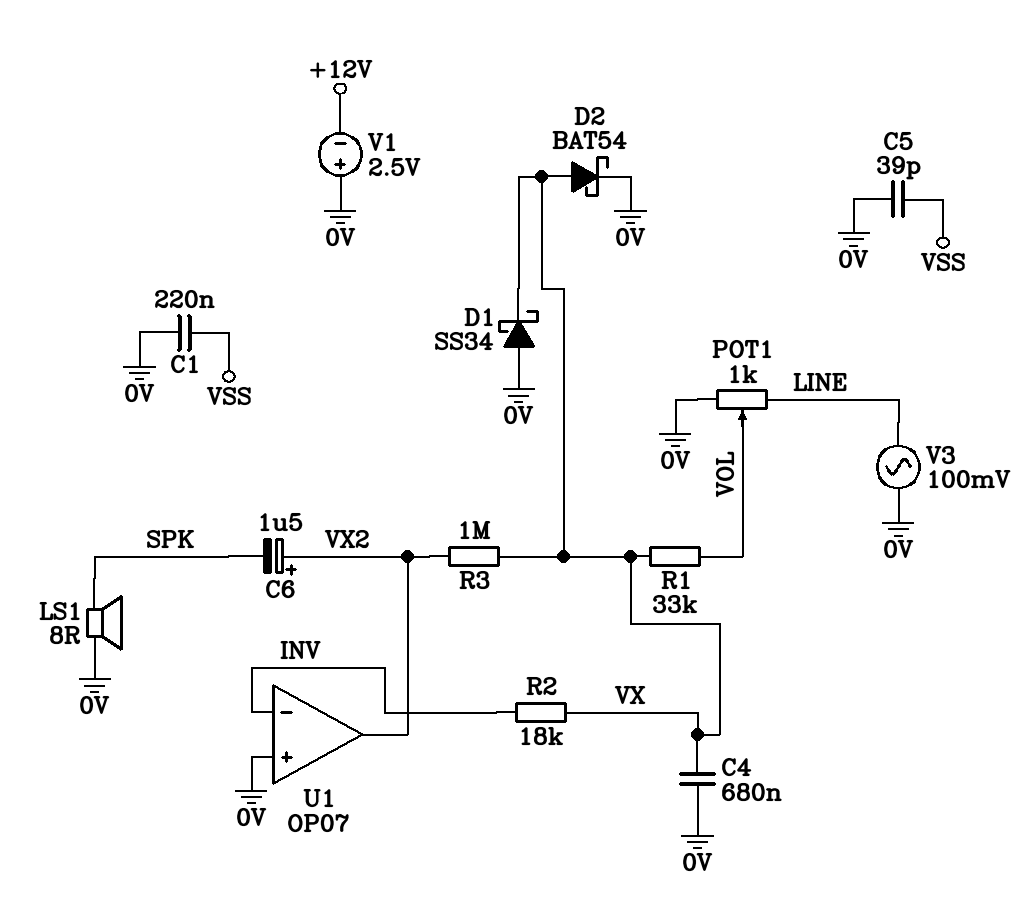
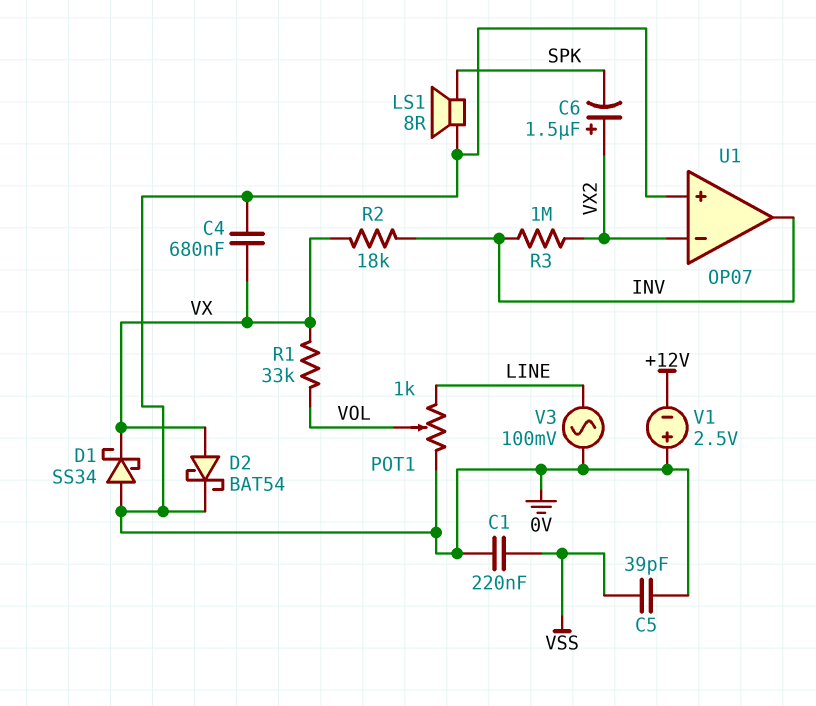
R3: 1M (VX, VX2) -> 1M (INV, VX2)
U1 pin in-: INV -> VX2
U1 pin out: VX2 -> INV

